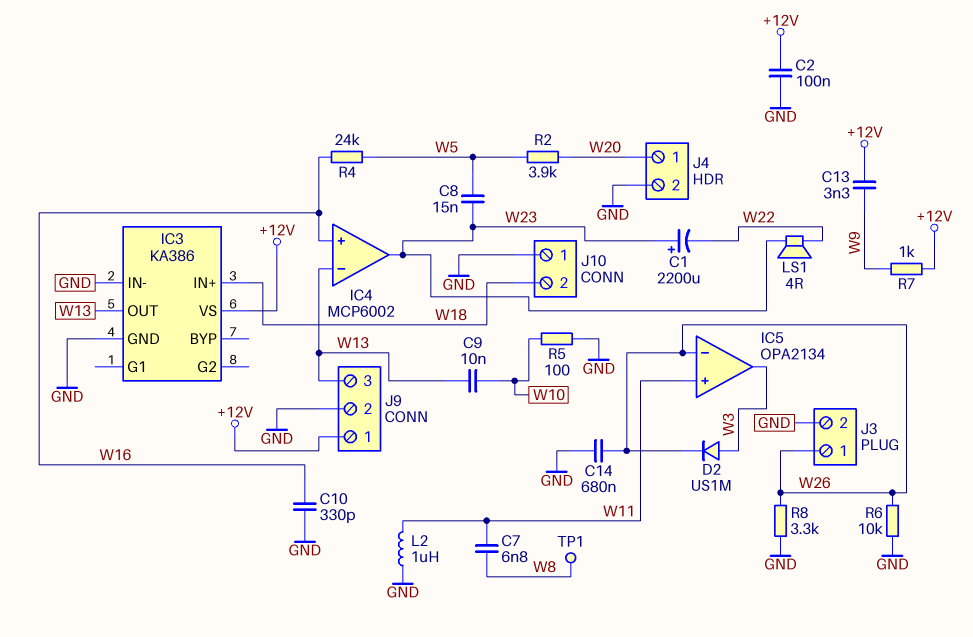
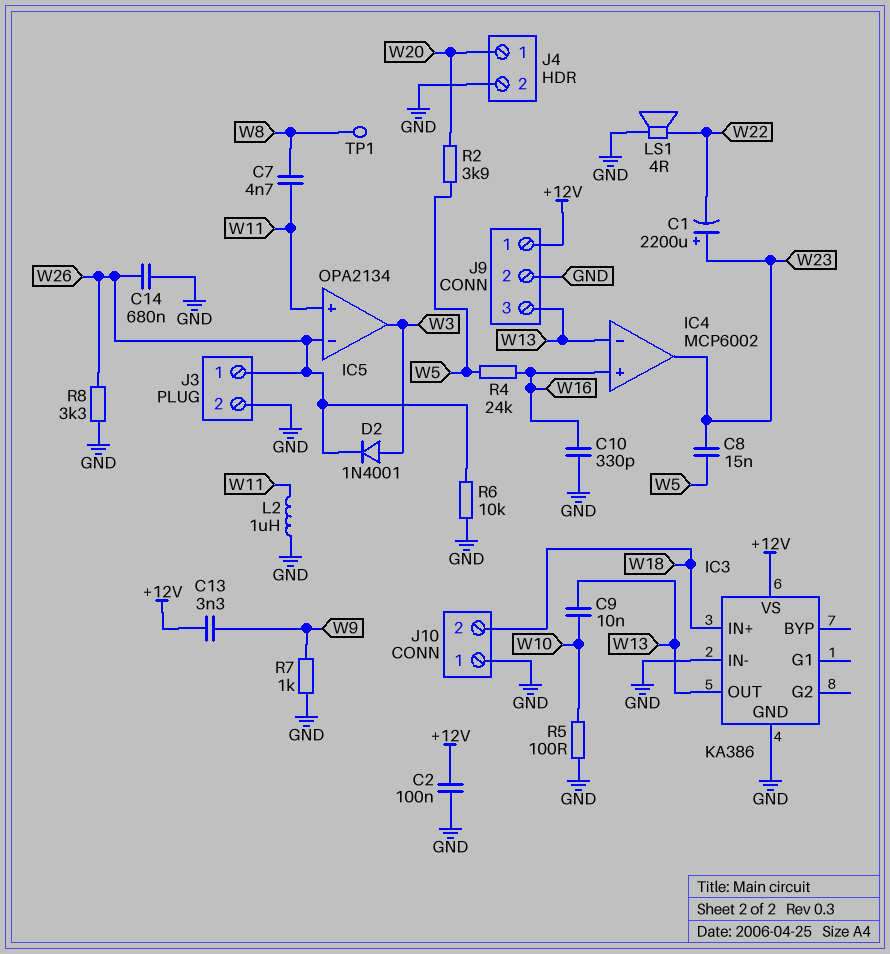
C7: 6.8nF (W8, W11) -> 4.7nF (W8, W11)
D2: diode US1M (A W3, K W26) -> diode 1N4001 (A W3, K W26)
LS1: speaker 4R (W22, W23) -> speaker 4R (GND, W22)
R7: 1k (+12V, W9) -> 1k (GND, W9)

